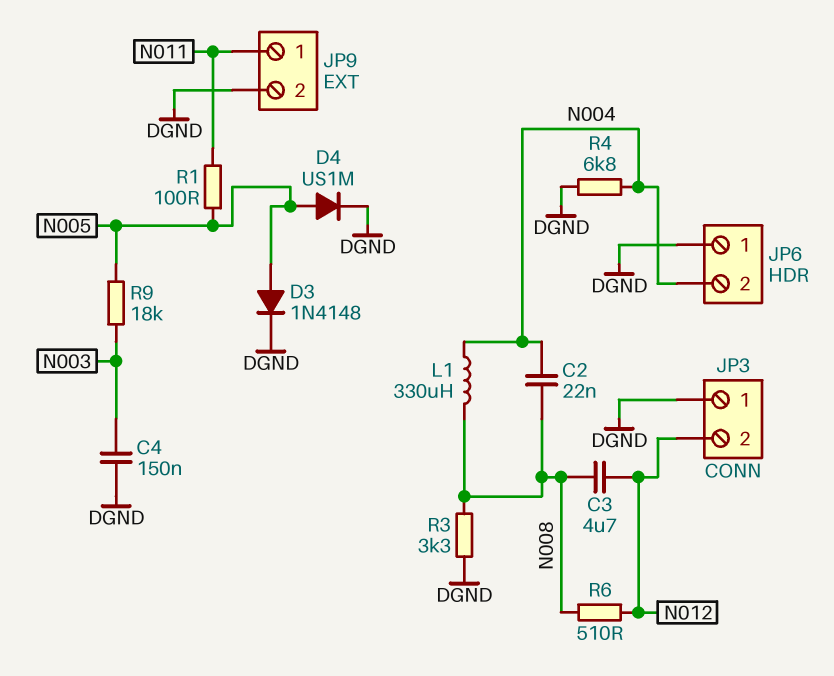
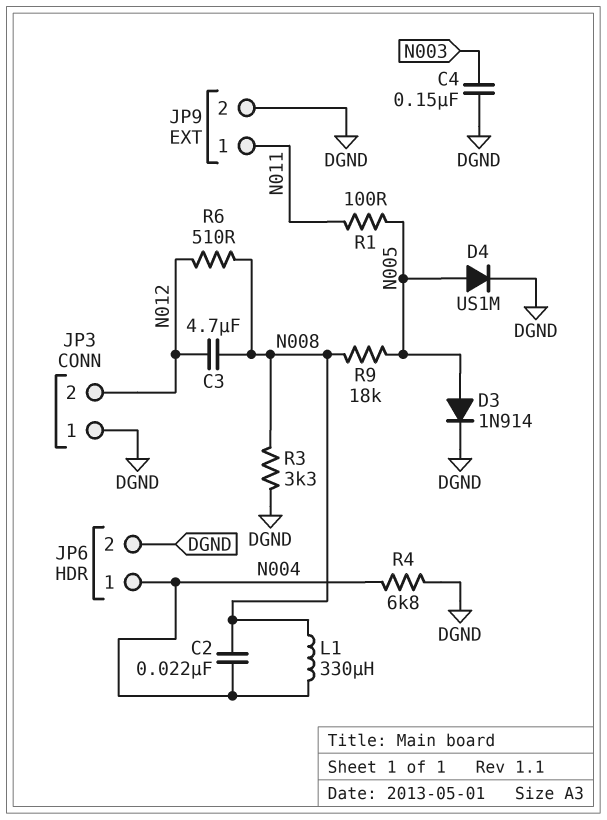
D3: diode 1N4148 (A N005, K DGND) -> diode 1N914 (A N005, K DGND)
JP6 pin 1: DGND -> N004
JP6 pin 2: N004 -> DGND
R9: 18k (N003, N005) -> 18k (N005, N008)

